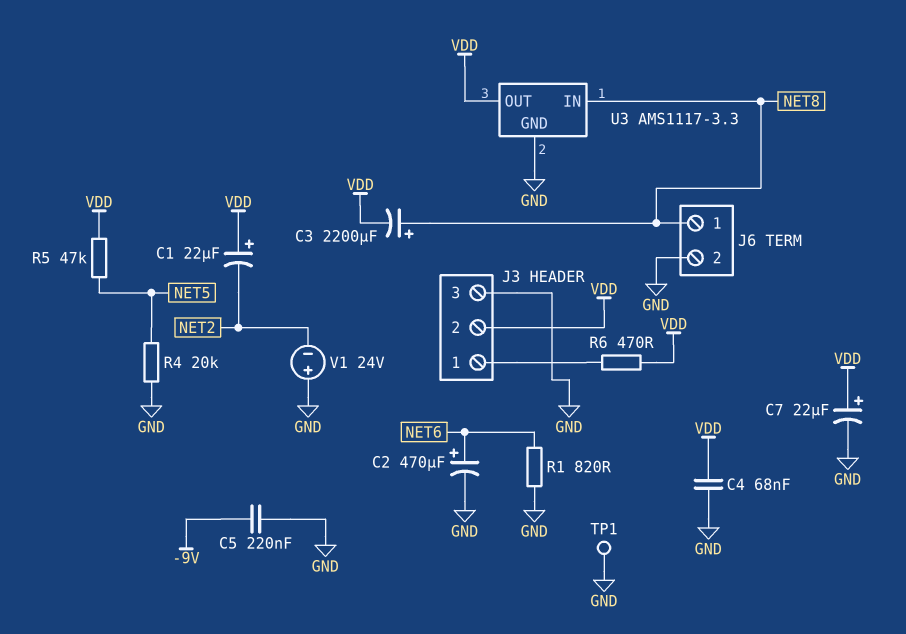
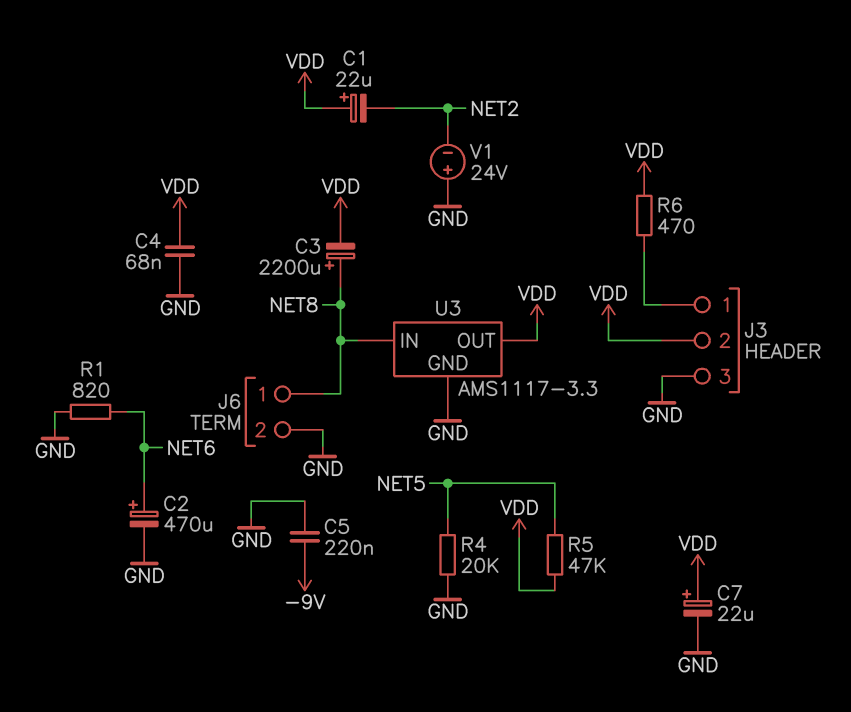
TP1: test point (GND) -> none

